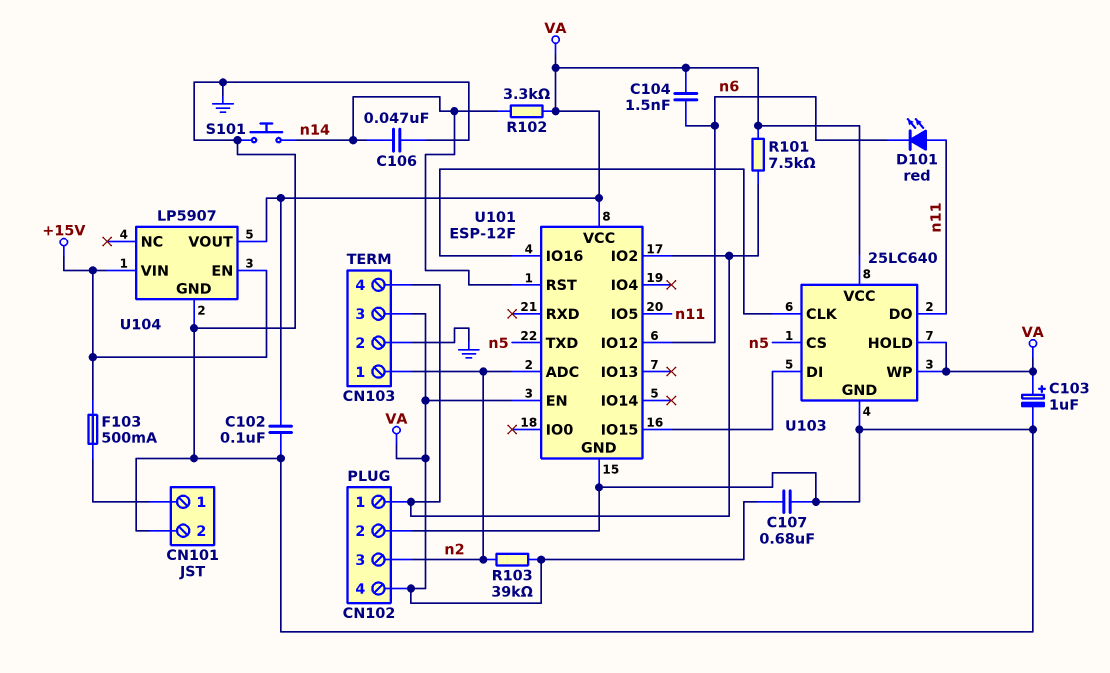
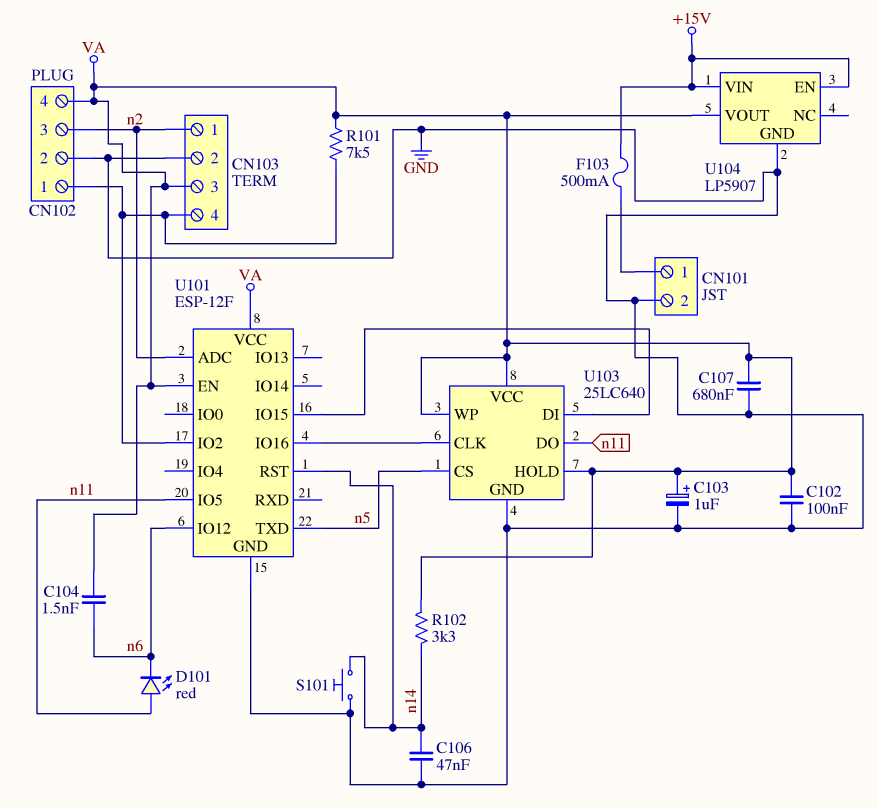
R103: 39k (VA, n2) -> none

